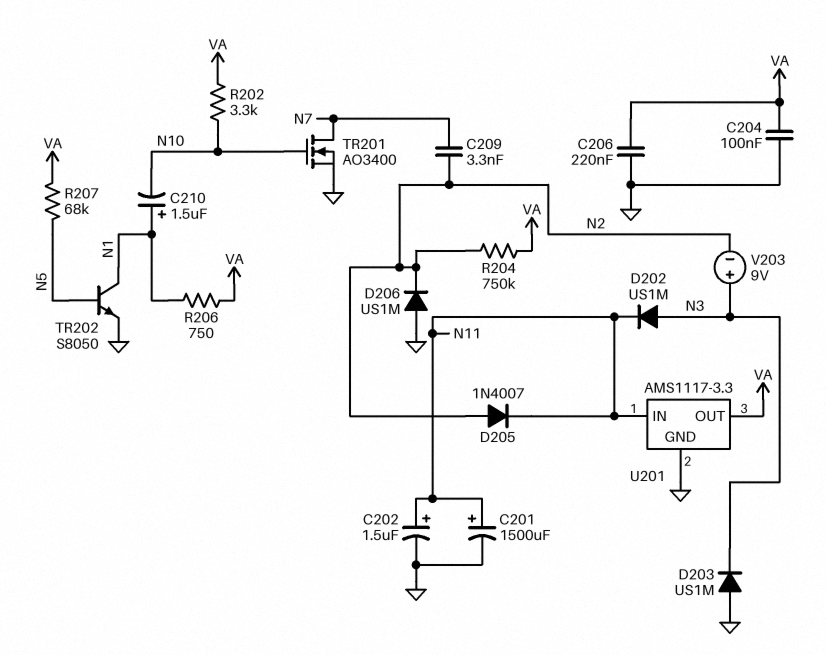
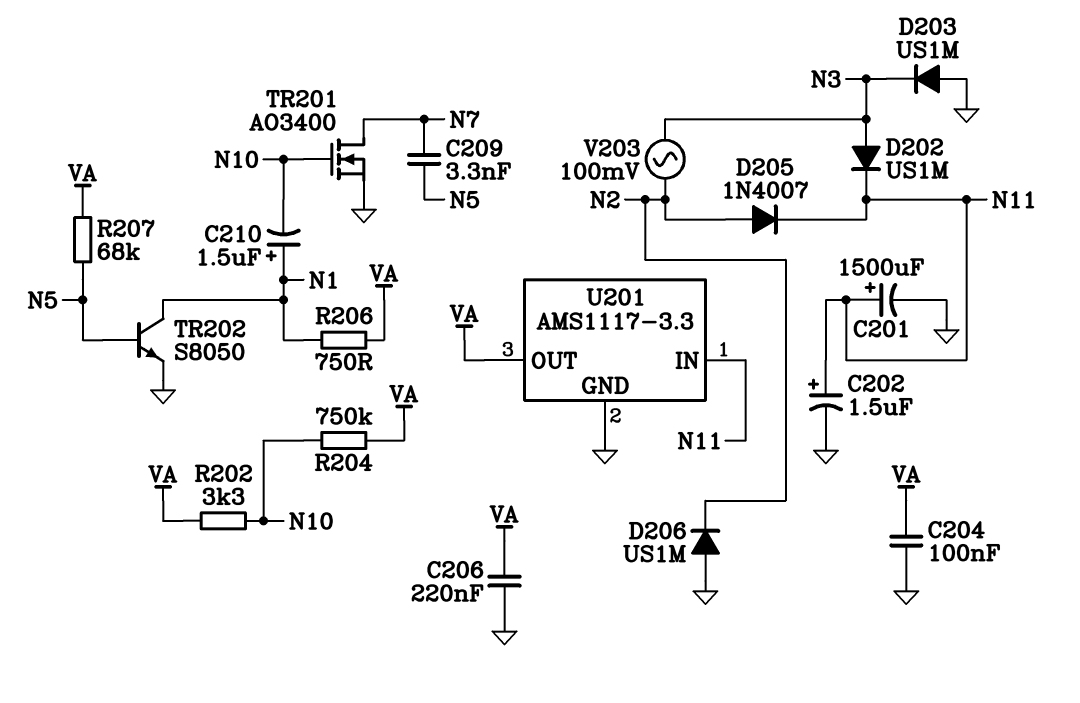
C209: 3.3nF (N2, N7) -> 3.3nF (N5, N7)
R204: 750k (N2, VA) -> 750k (N10, VA)
V203: 9V (plus N3, minus N2) -> AC 100mV (N2, N3)

